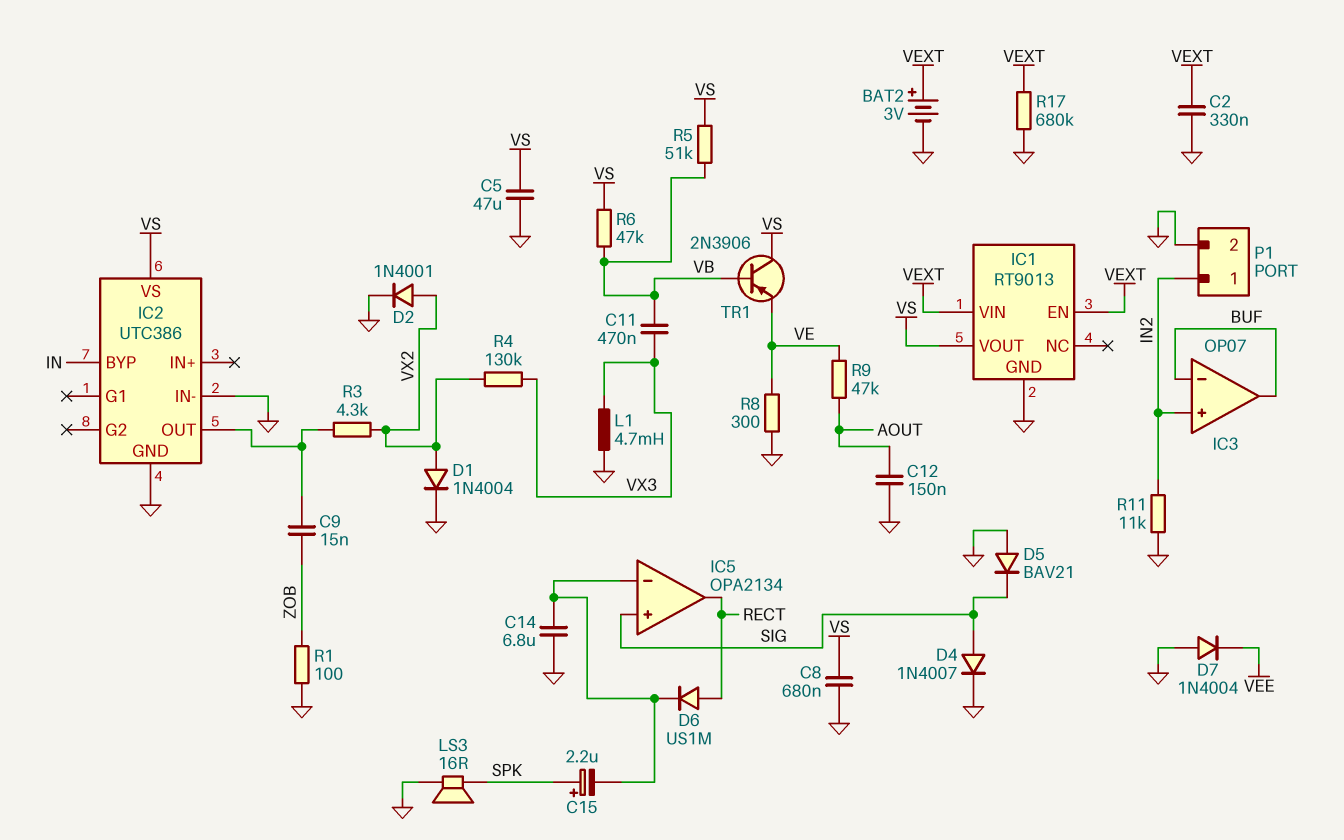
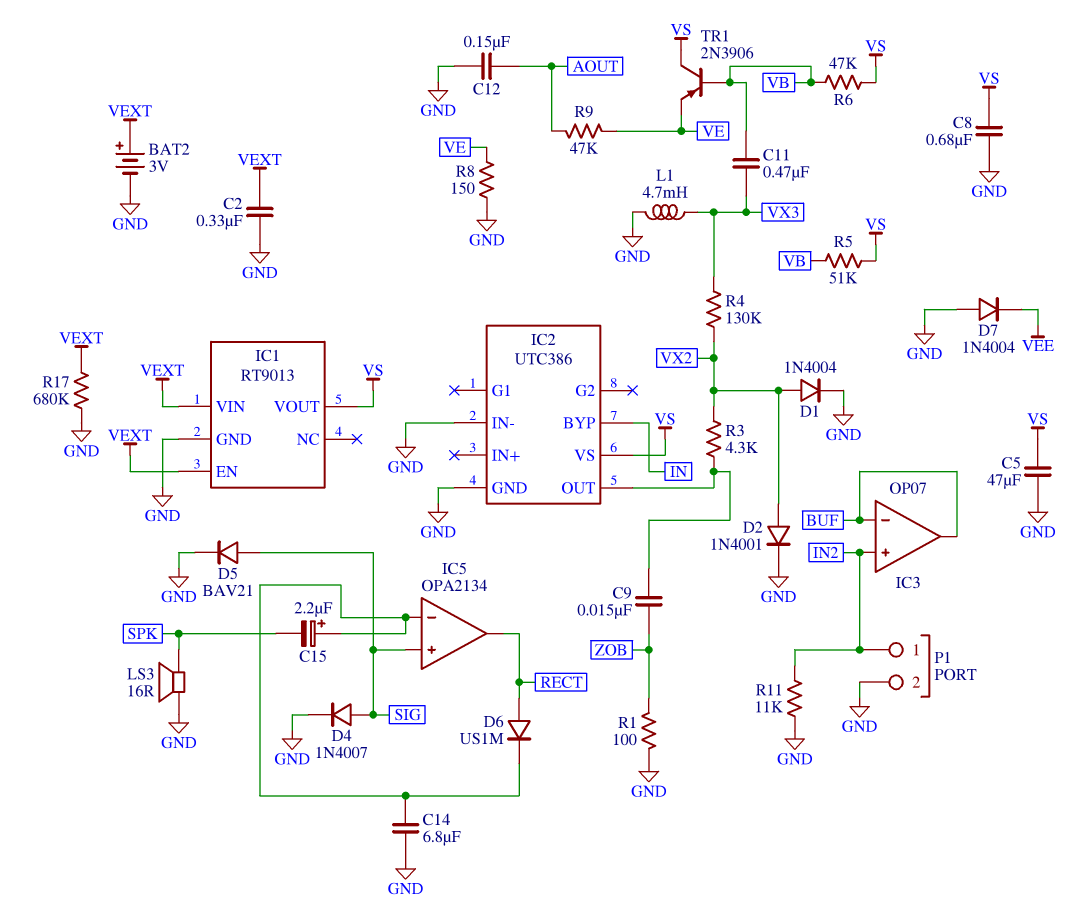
C15: 2.2uF (plus SPK, minus IC5/in-) -> 2.2uF (plus IC5/in-, minus SPK)
D5: diode BAV21 (A GND, K SIG) -> diode BAV21 (A SIG, K GND)
R8: 300 (GND, VE) -> 150 (GND, VE)

